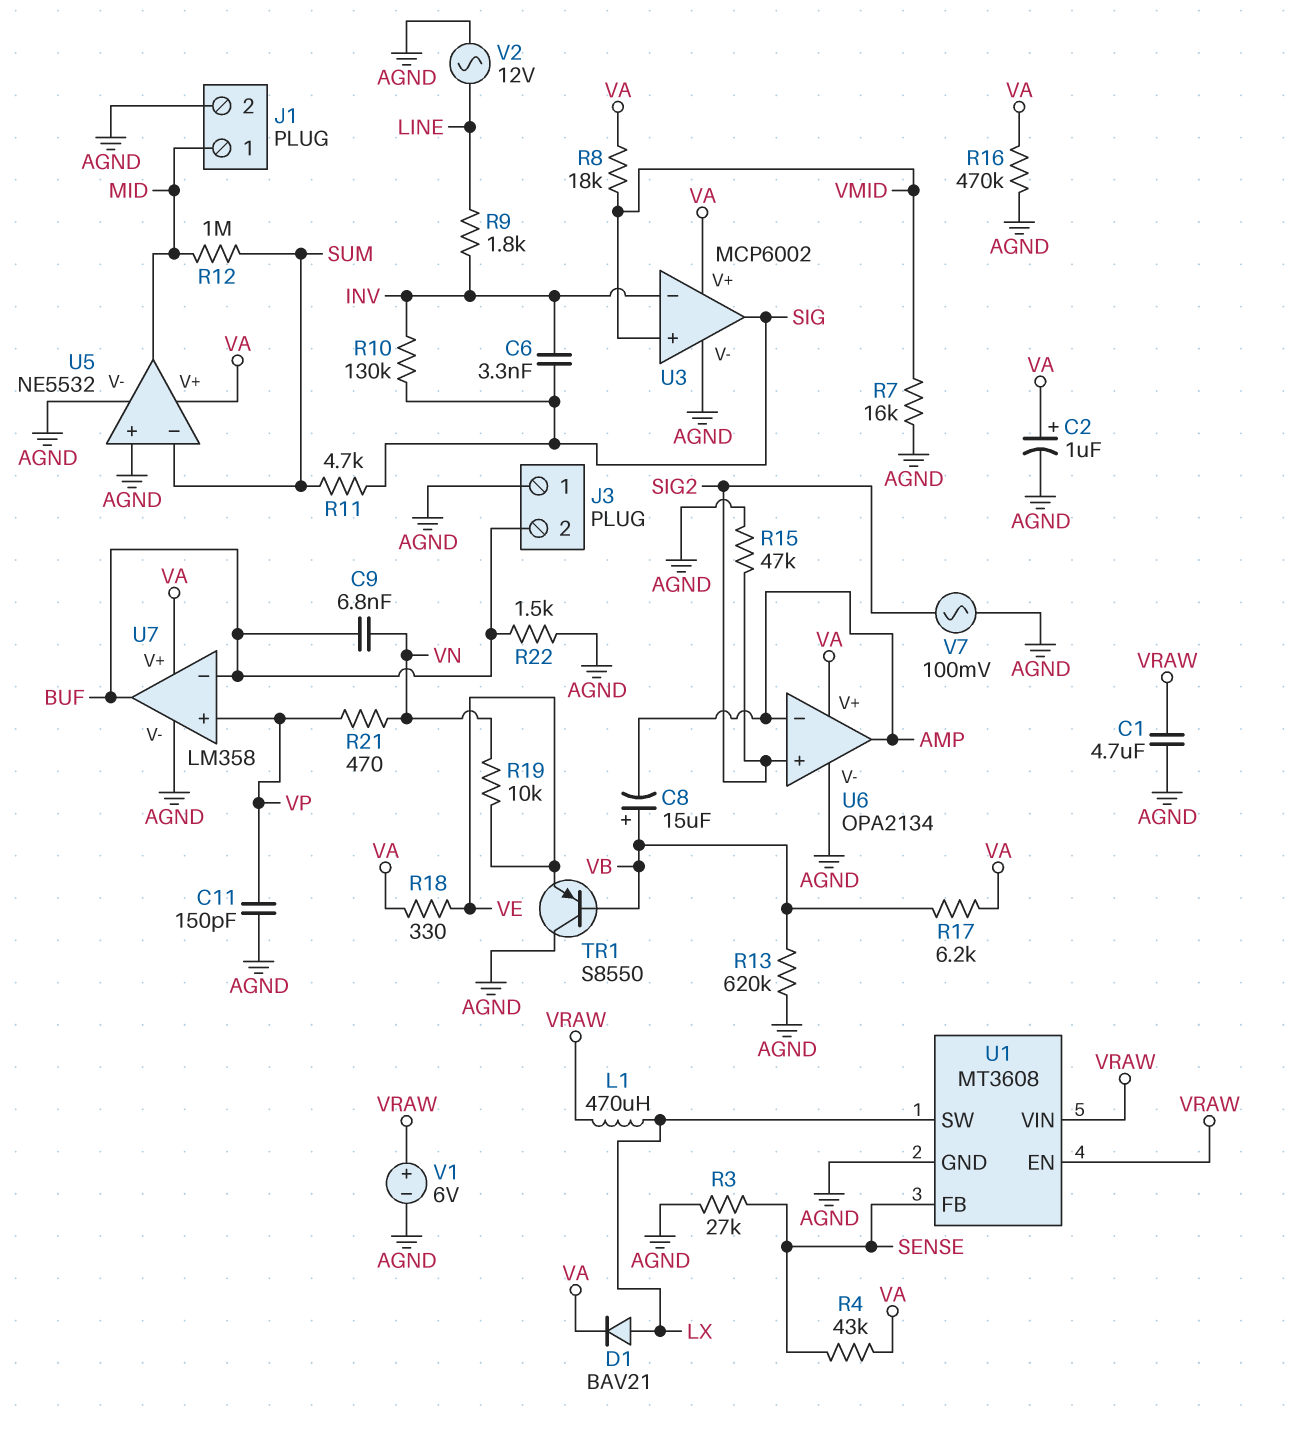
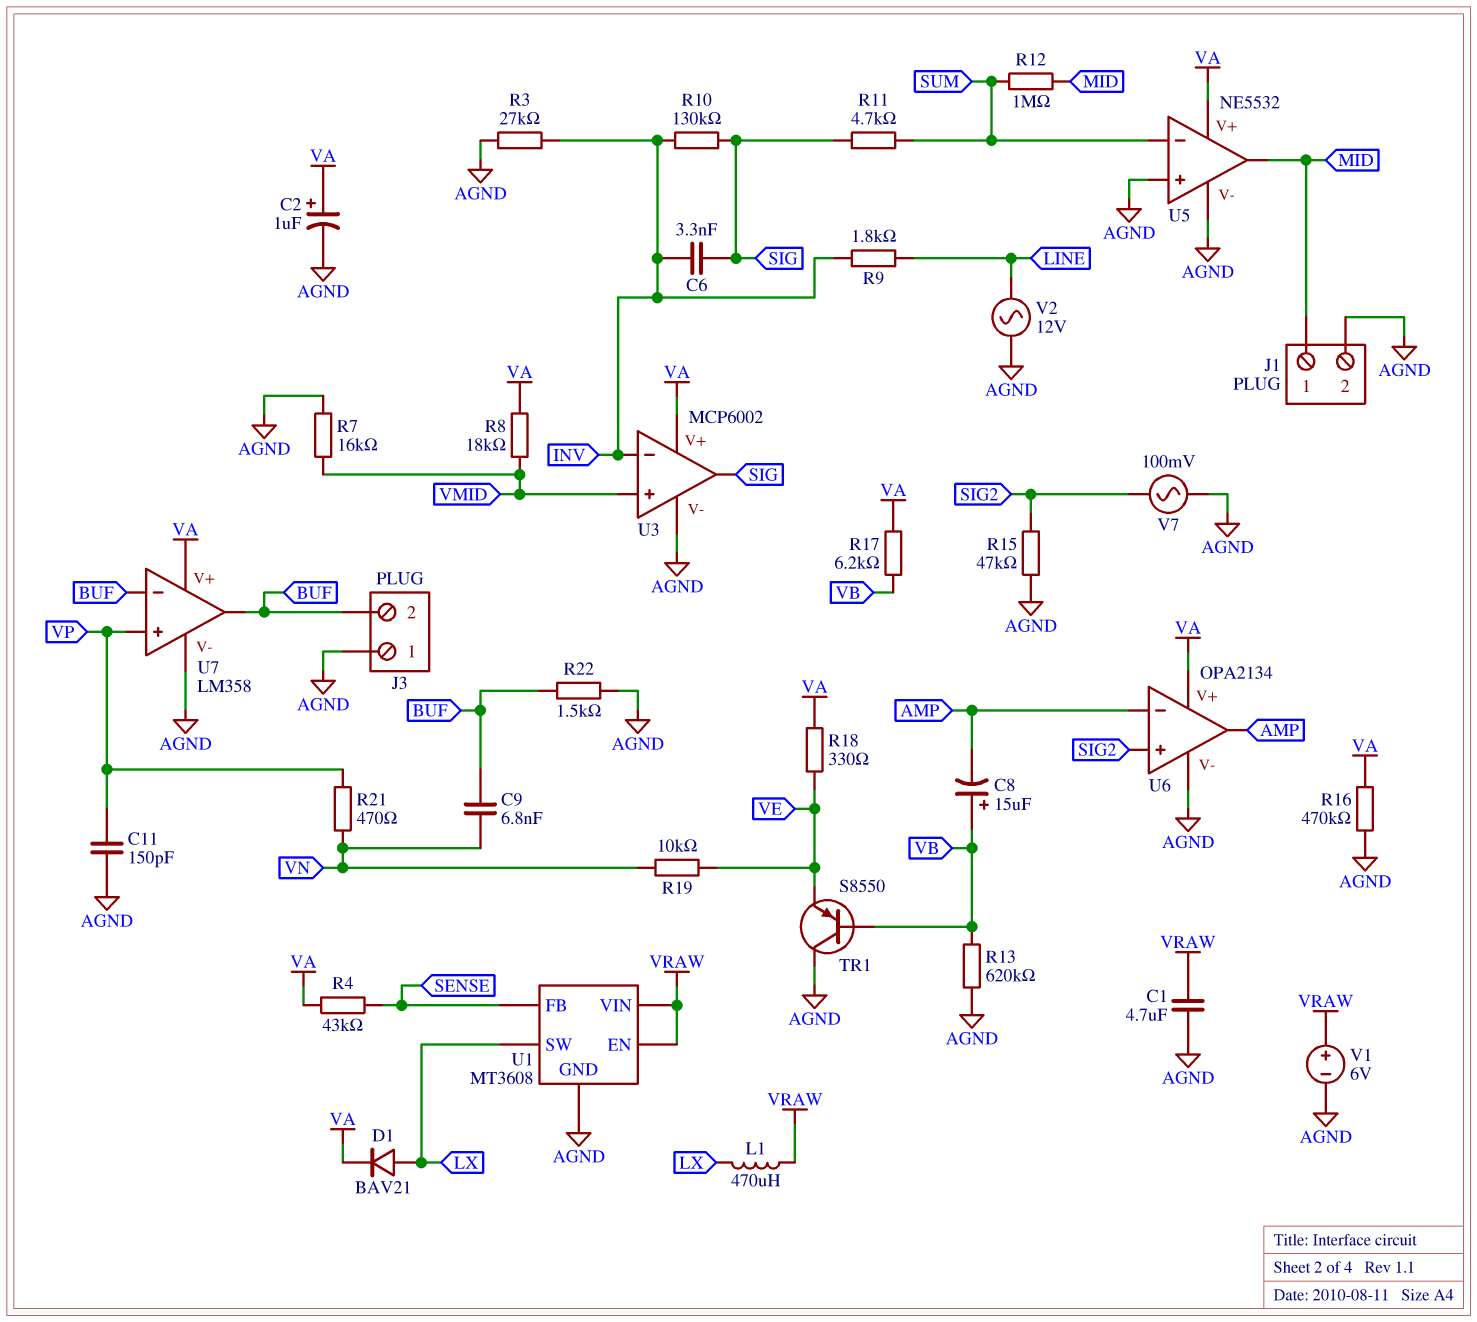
R3: 27k (AGND, SENSE) -> 27k (AGND, INV)

